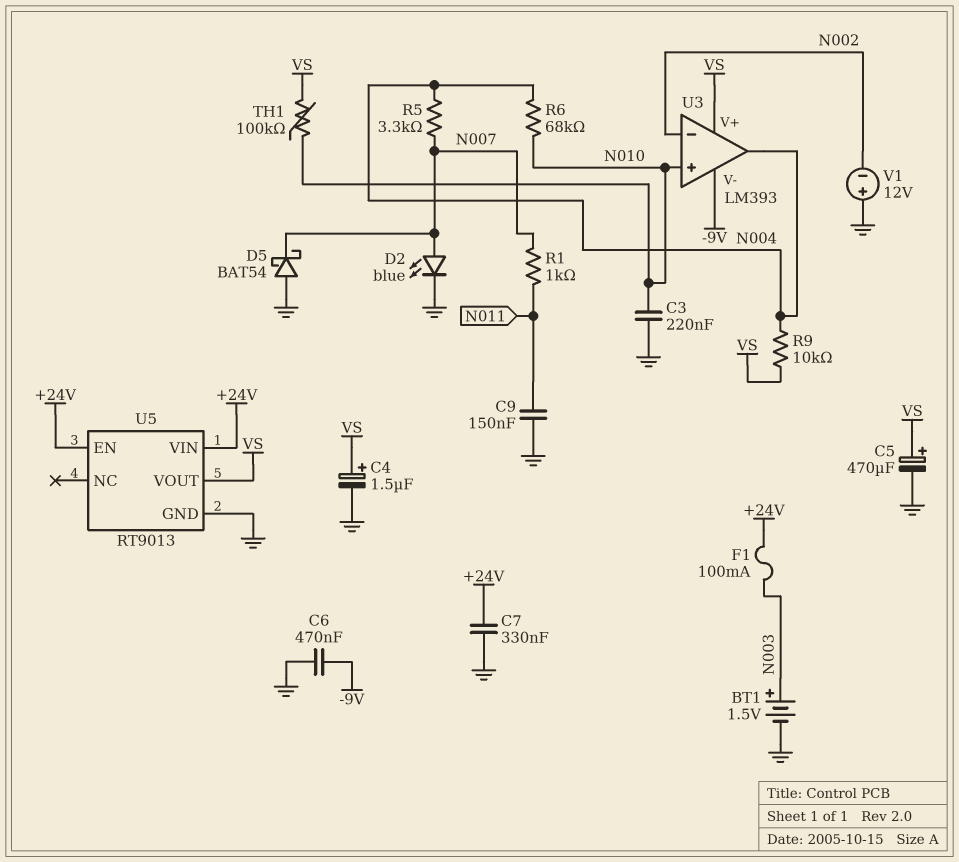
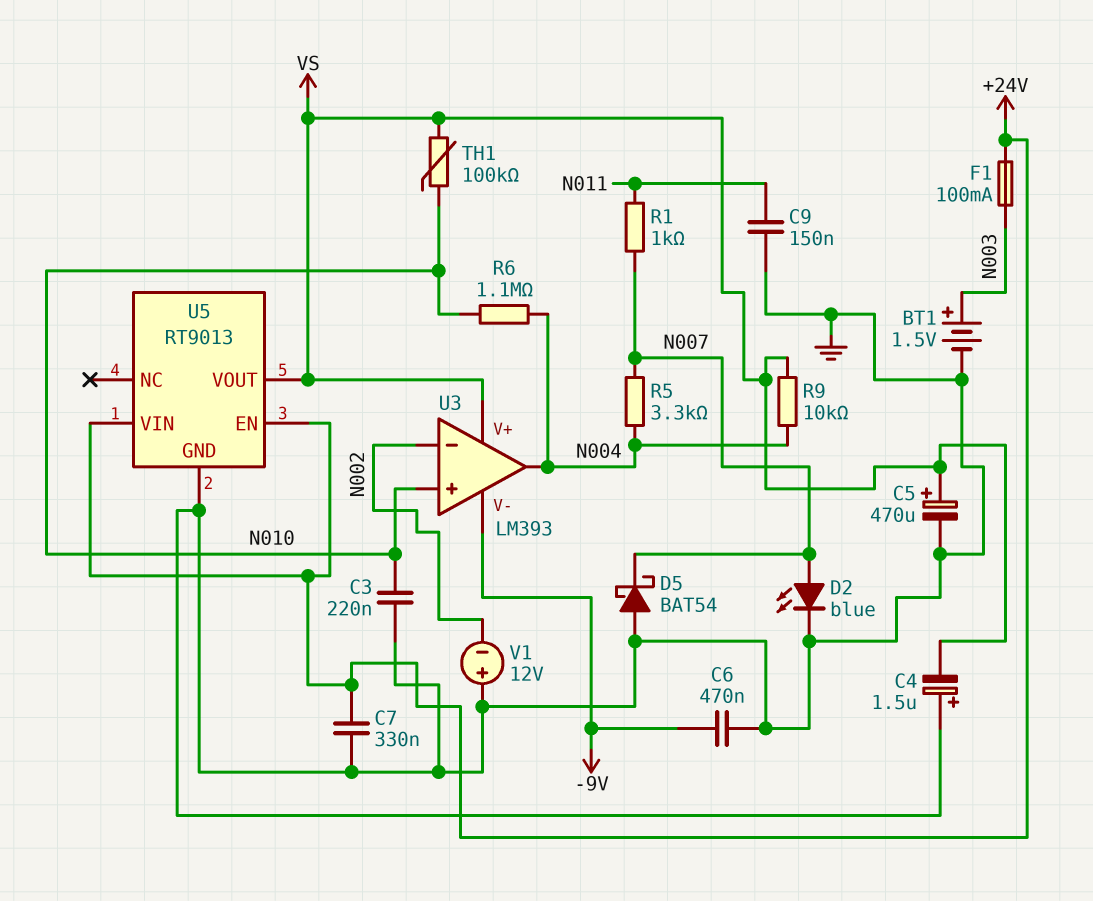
C4: 1.5uF (plus VS, minus GND) -> 1.5uF (plus GND, minus VS)
R6: 68k (N004, N010) -> 1.1M (N004, N010)

